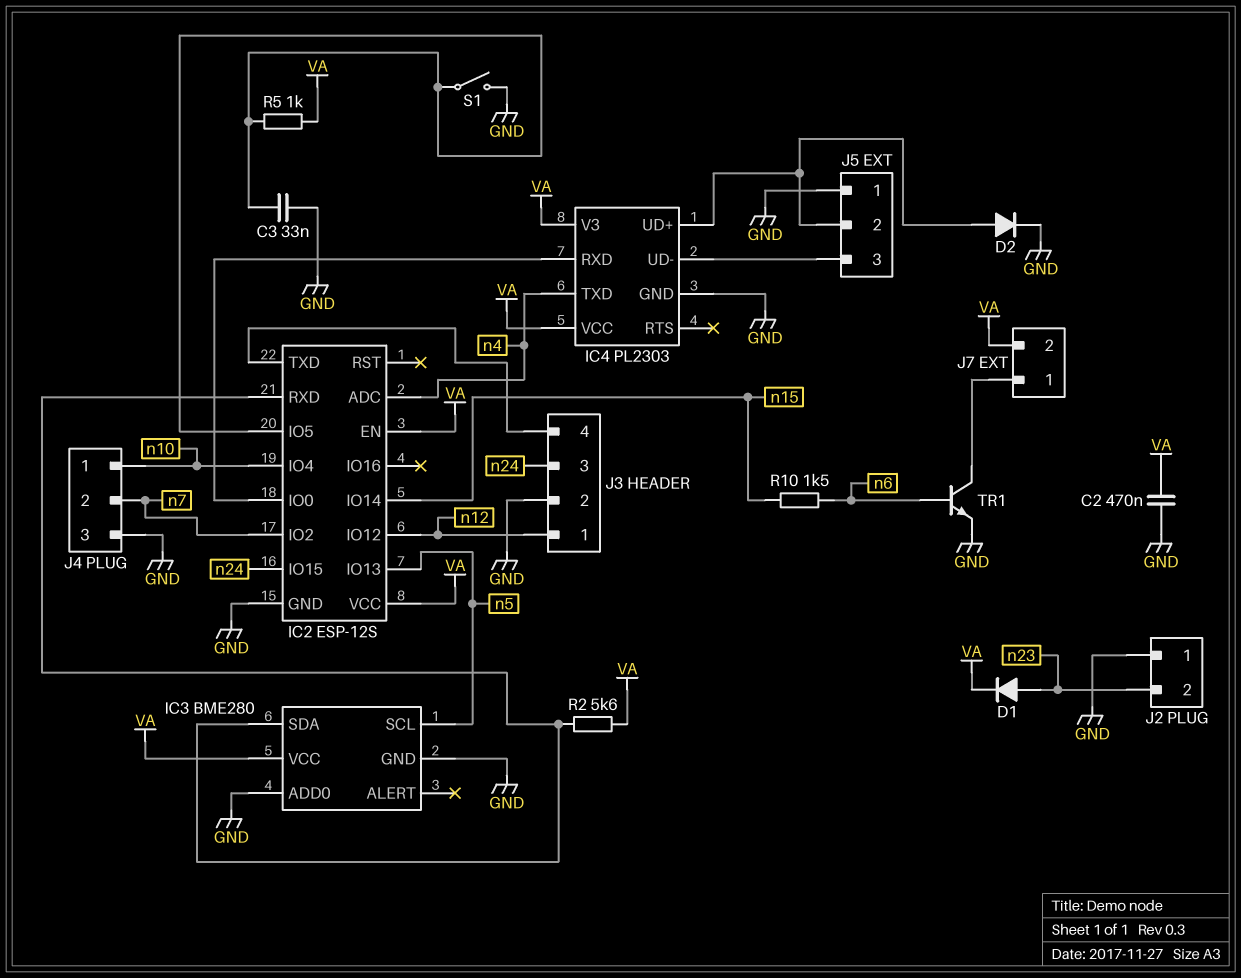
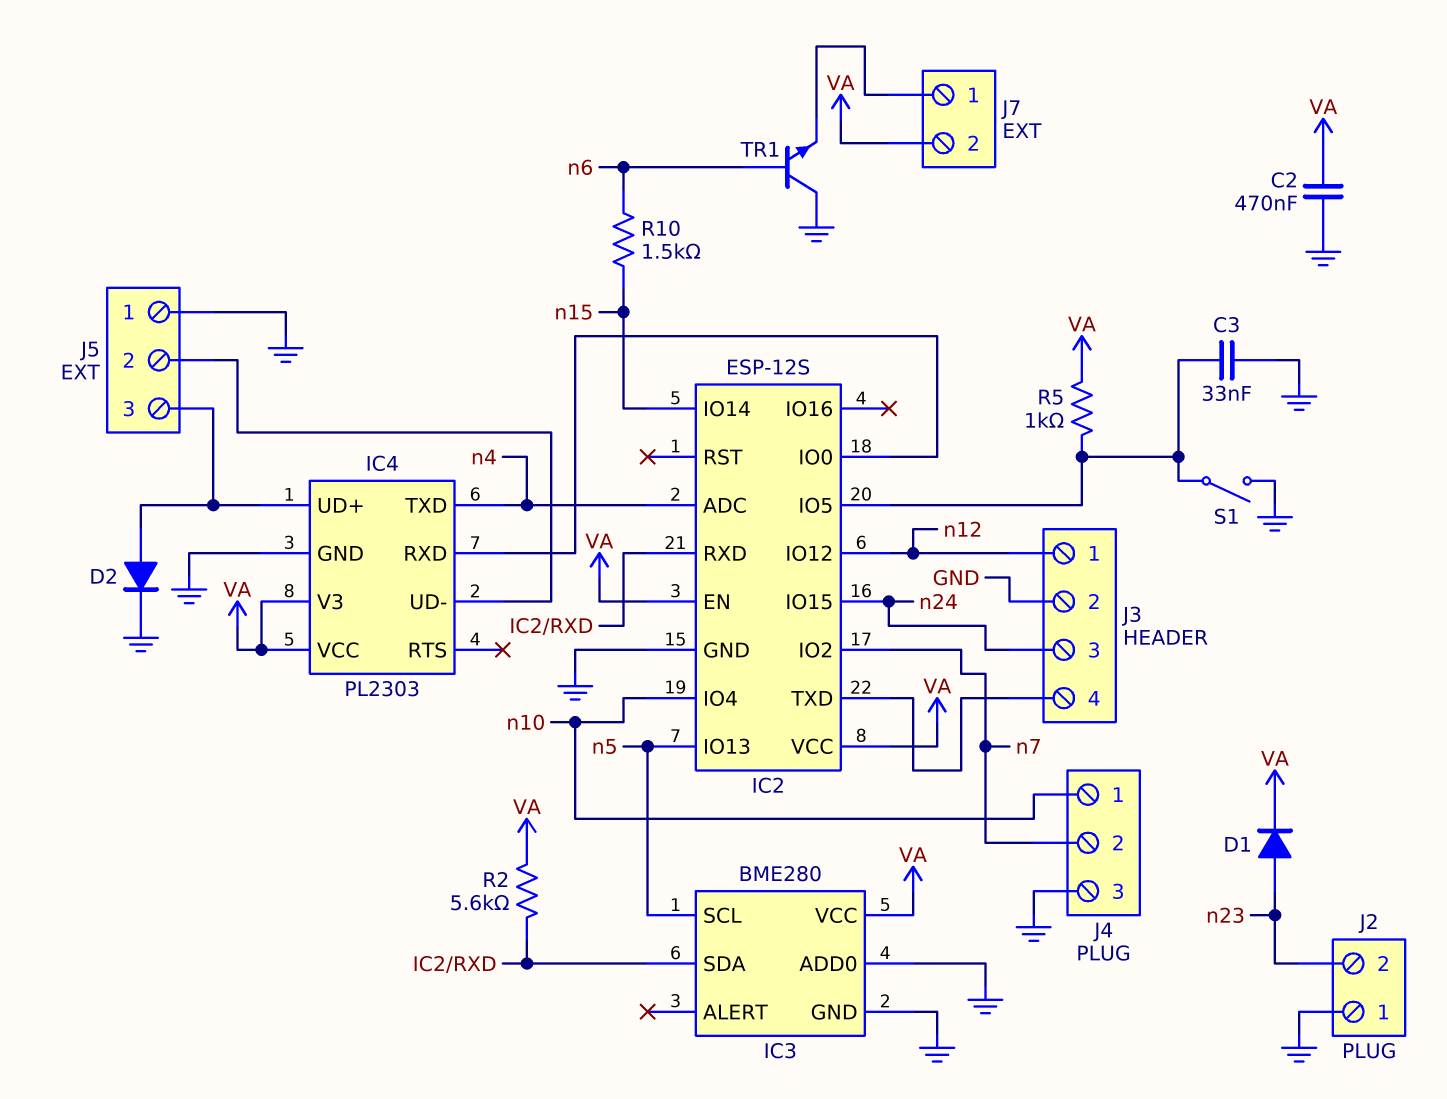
J5 pin 2: IC4/UD+ -> IC4/UD-
J5 pin 3: IC4/UD- -> IC4/UD+
TR1: NPN (B n6, C J7/1, E GND) -> NPN (B n6, C GND, E J7/1)

